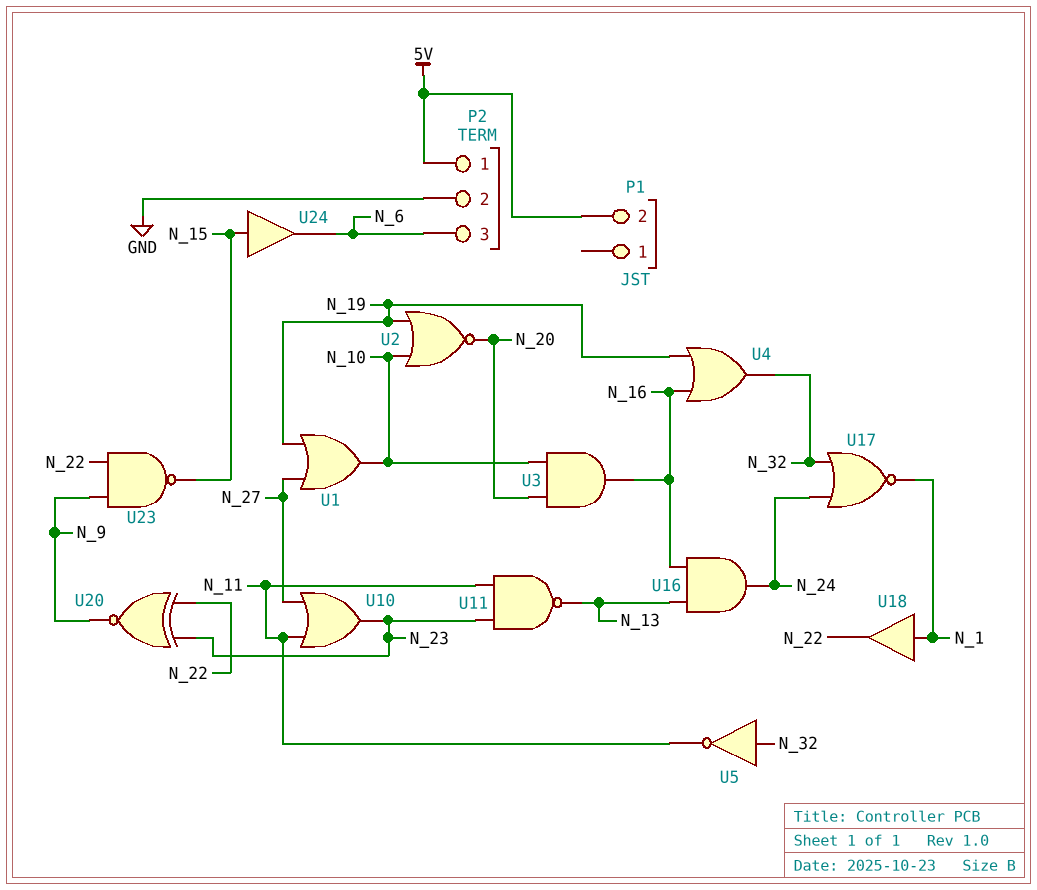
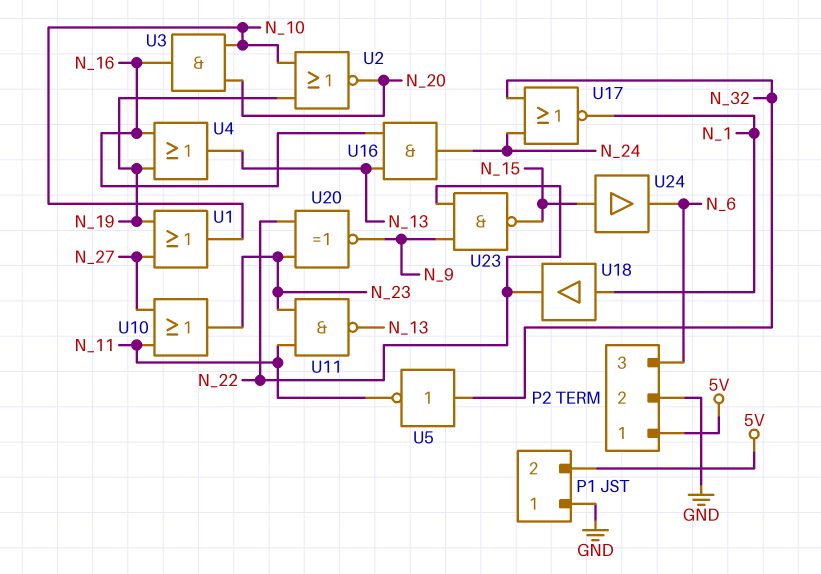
P1 pin 1: none -> GND
U4: OR (in N_16, in N_19, out N_32) -> OR (in N_16, in N_19, out N_13)

